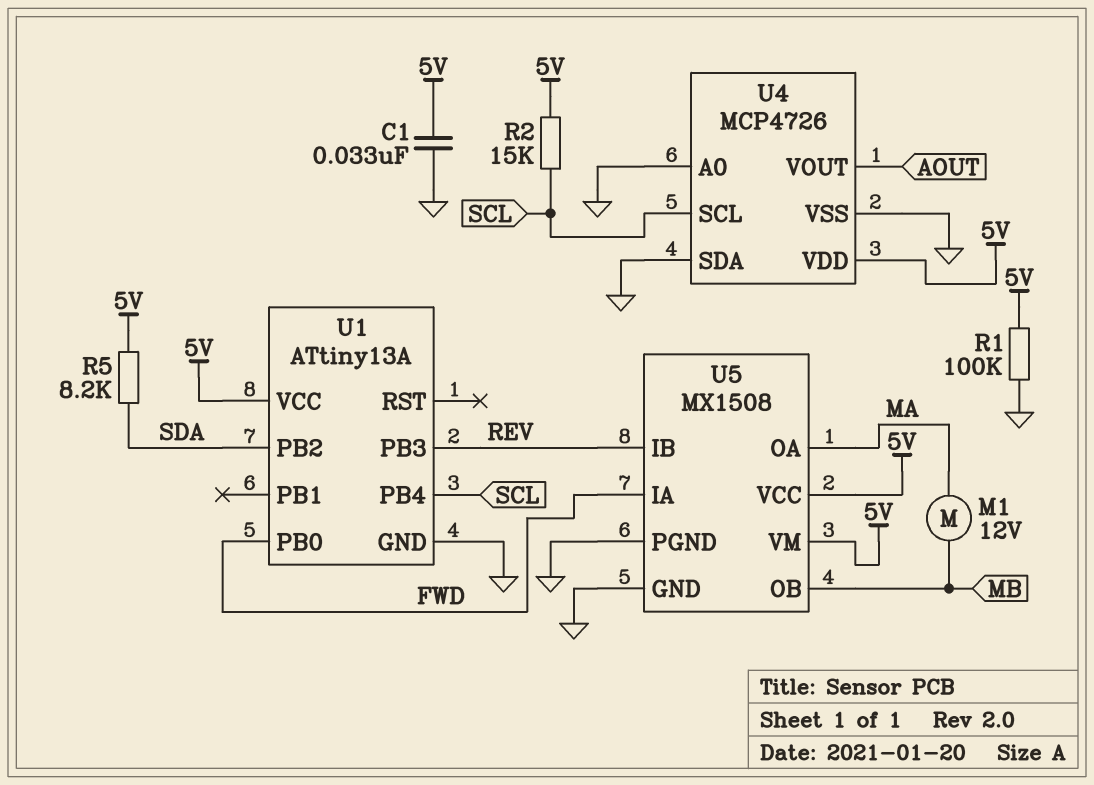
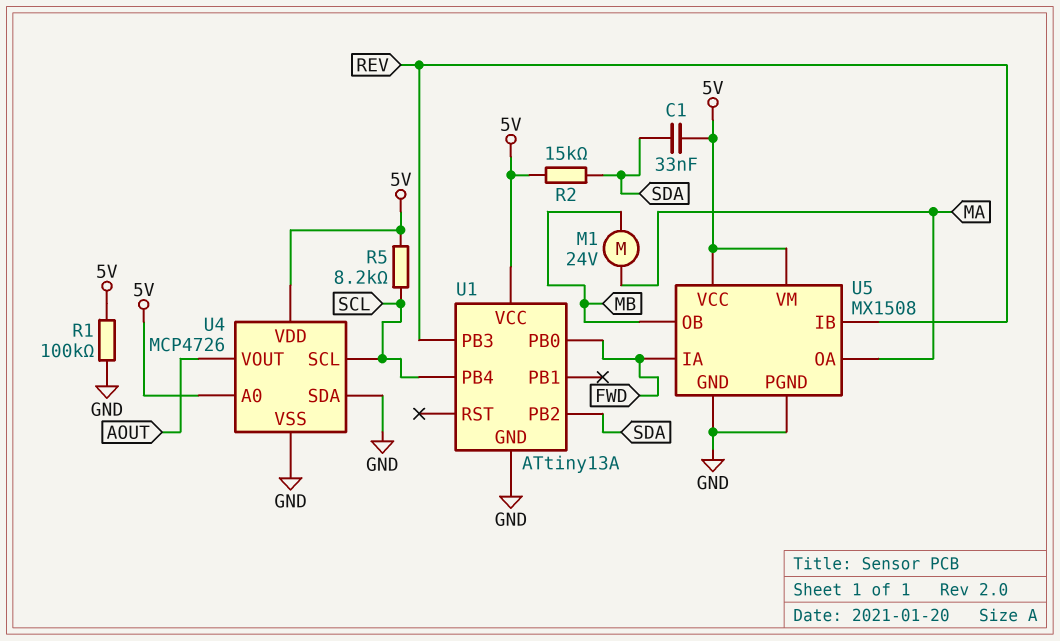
C1: 33nF (5V, GND) -> 33nF (5V, SDA)
M1: motor 12V (MA, MB) -> motor 24V (MA, MB)
R2: 15k (5V, SCL) -> 15k (5V, SDA)
R5: 8.2k (5V, SDA) -> 8.2k (5V, SCL)
U4 pin A0: GND -> 5V

